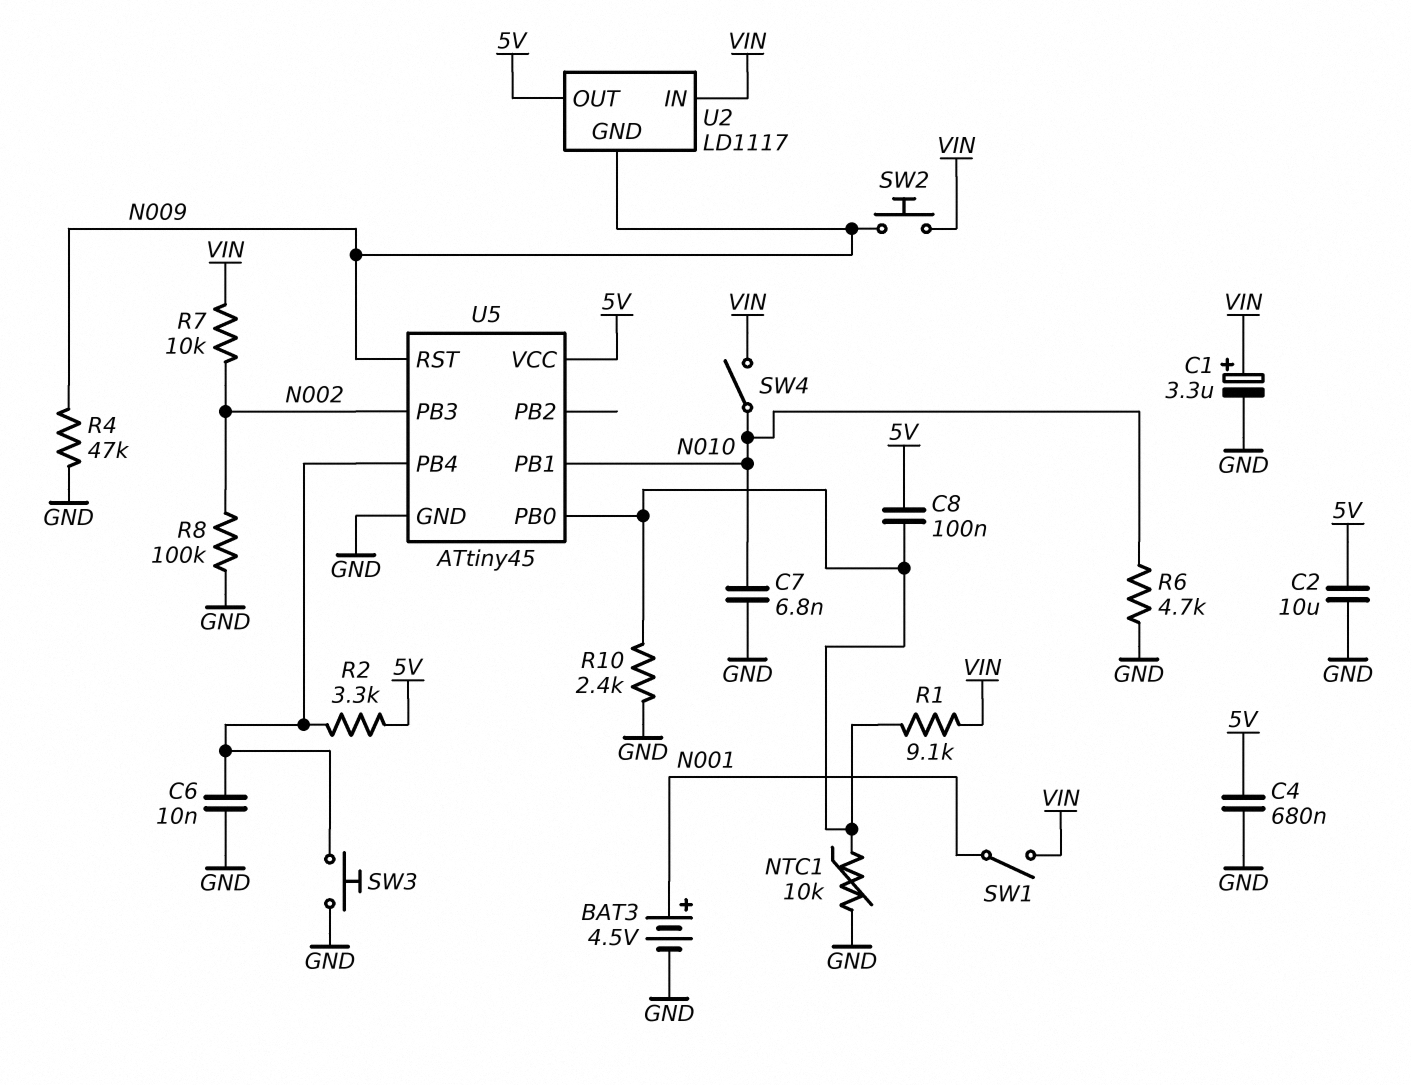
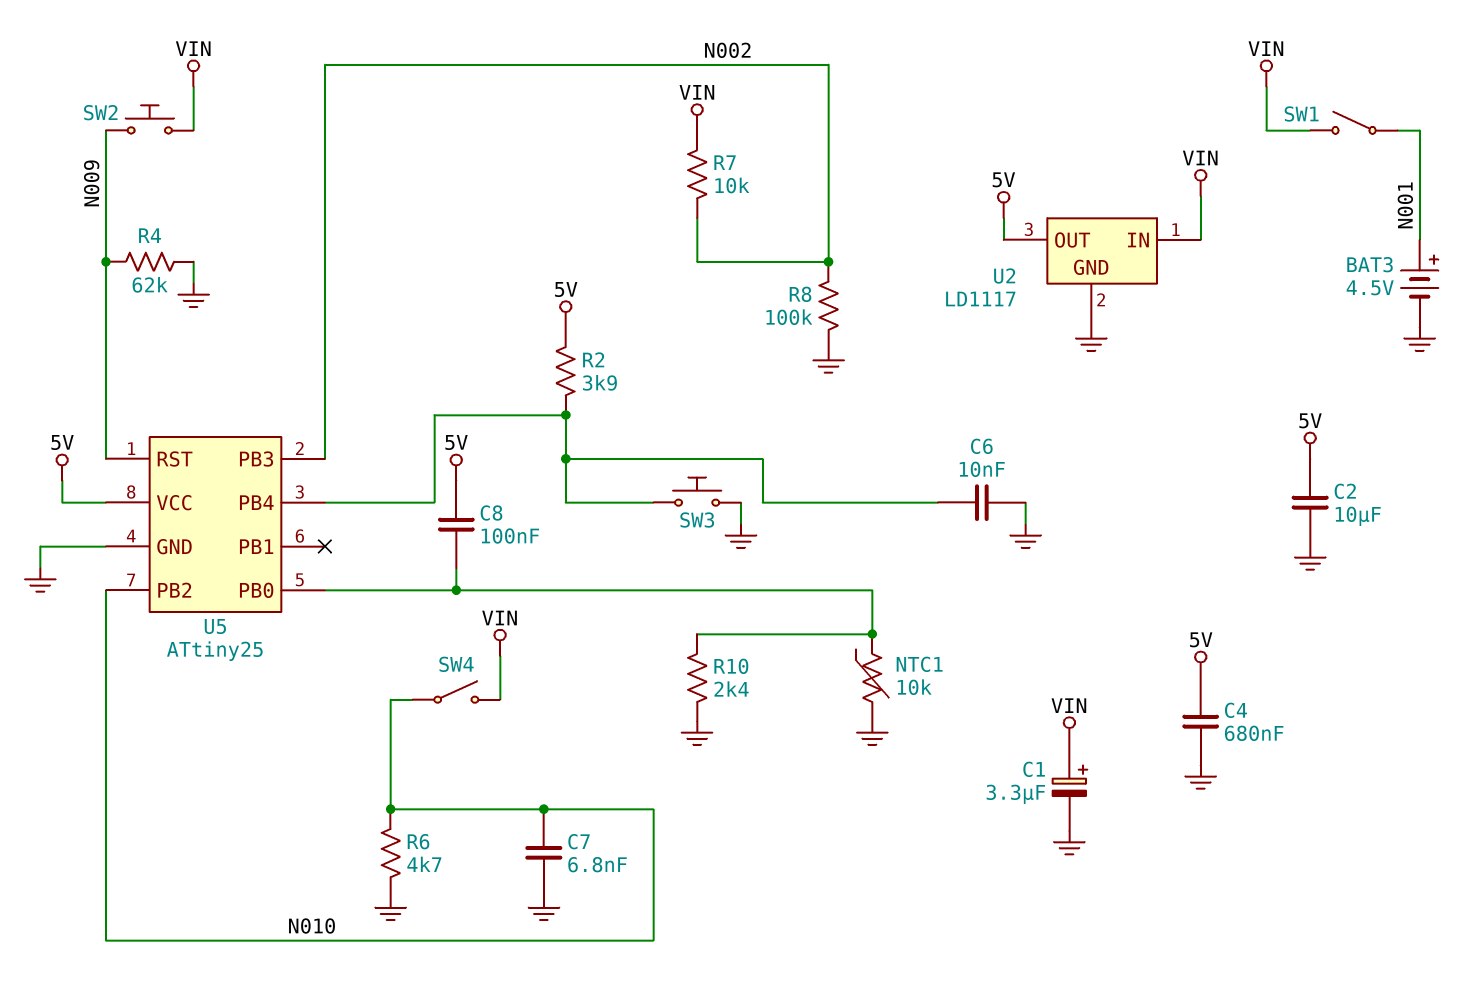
R1: 9.1k (U5/PB0, VIN) -> none
R2: 3.3k (5V, U5/PB4) -> 3.9k (5V, U5/PB4)
R4: 47k (GND, N009) -> 62k (GND, N009)
U2 pin GND: N009 -> GND
U5: ATtiny45 -> ATtiny25
U5 pin PB1: N010 -> none
U5 pin PB2: none -> N010

